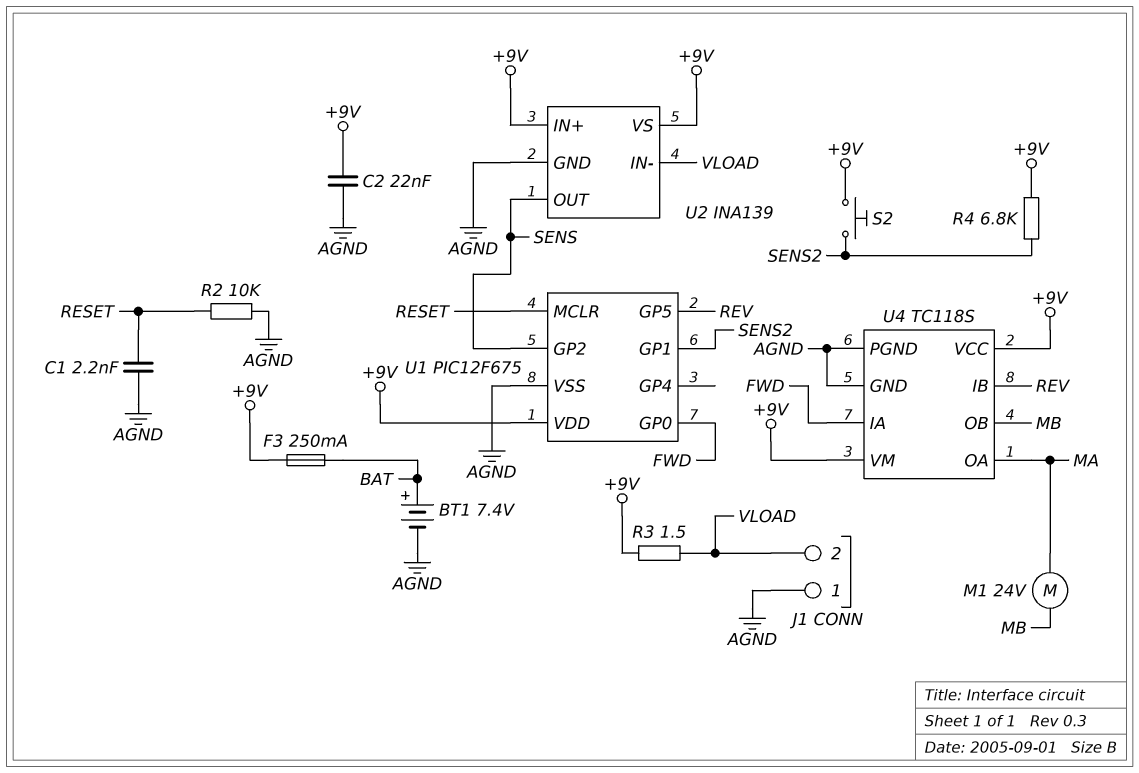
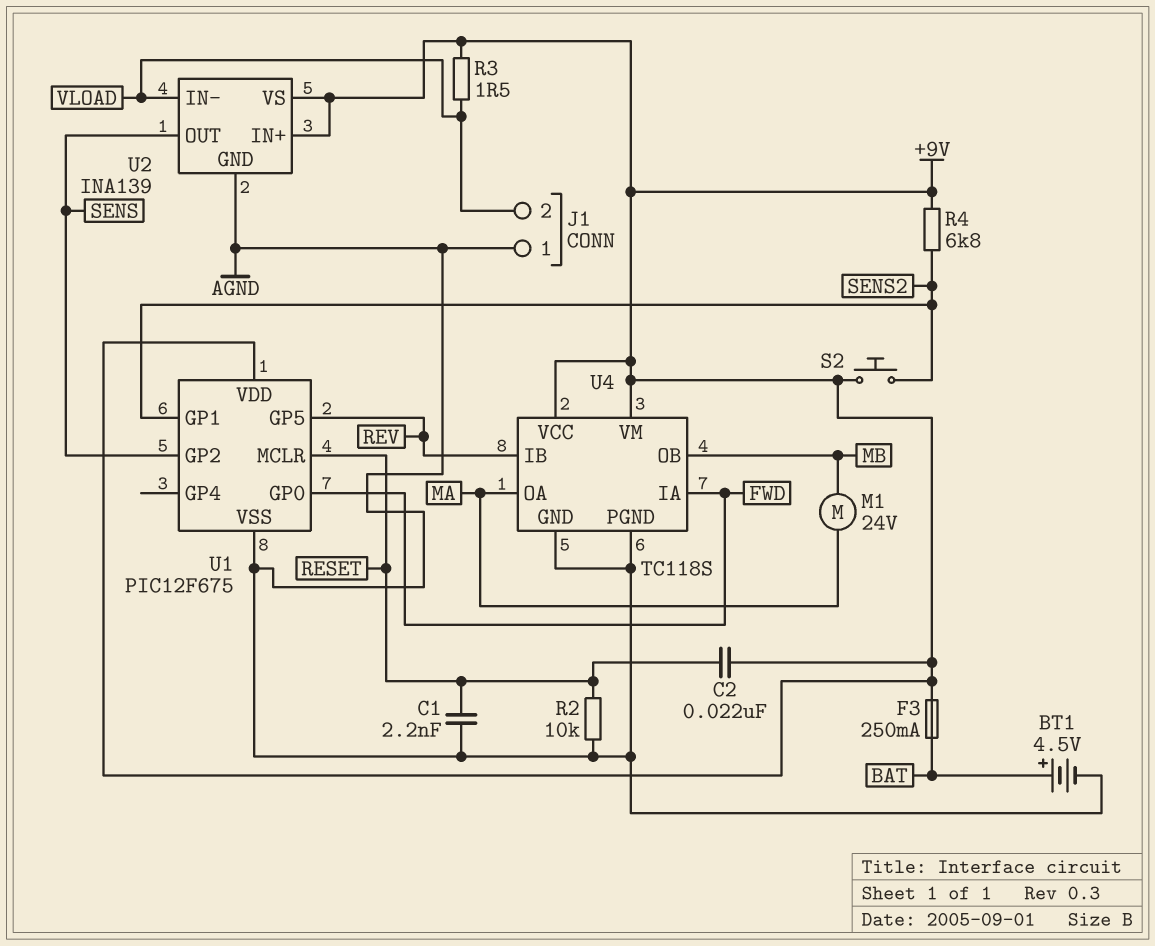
BT1: 7.4V (plus BAT, minus AGND) -> 4.5V (plus BAT, minus AGND)
C2: 22nF (+9V, AGND) -> 22nF (+9V, RESET)

